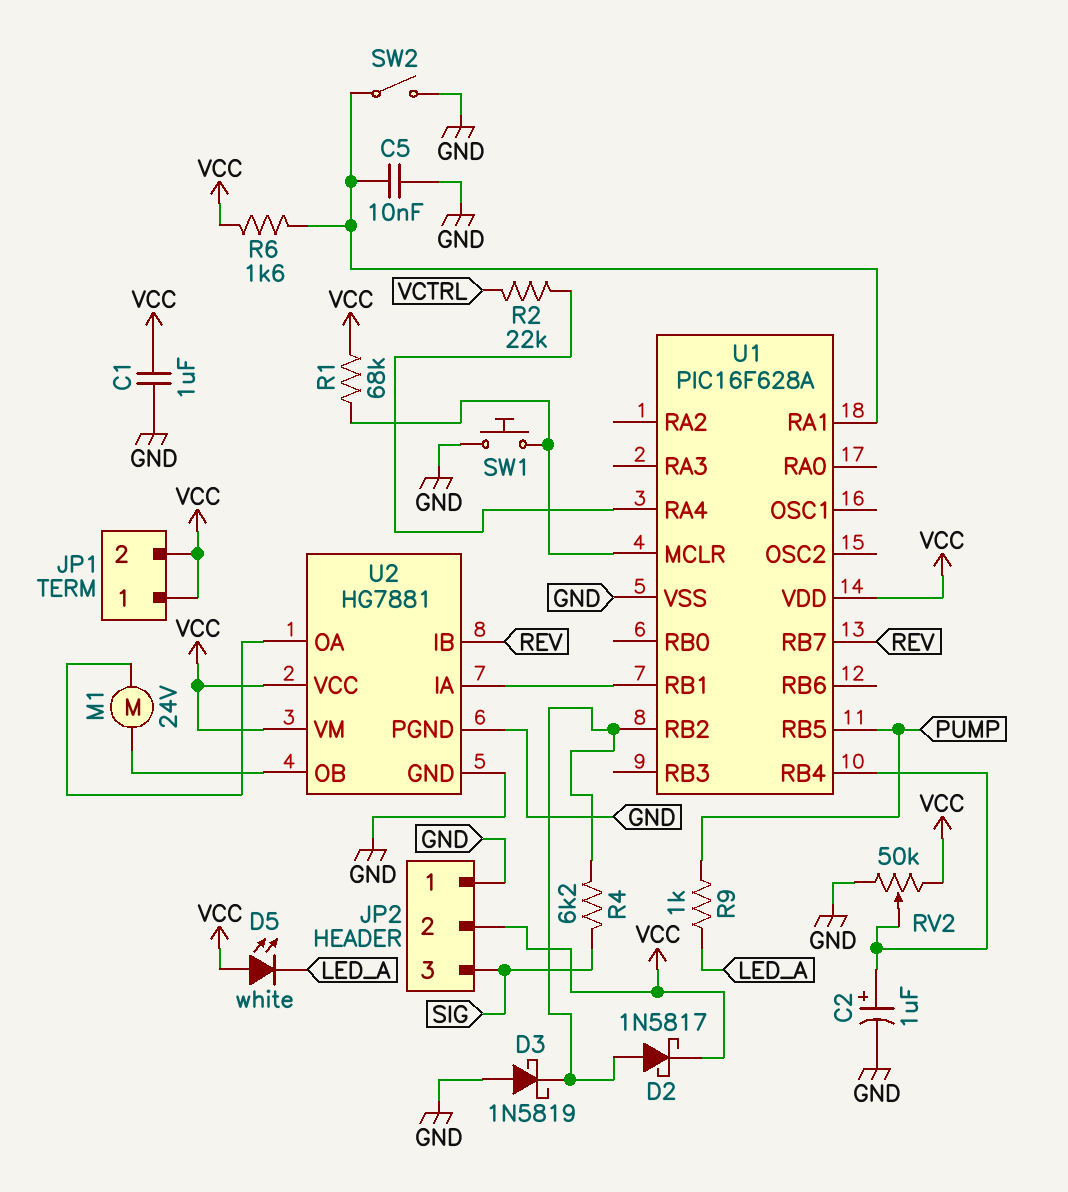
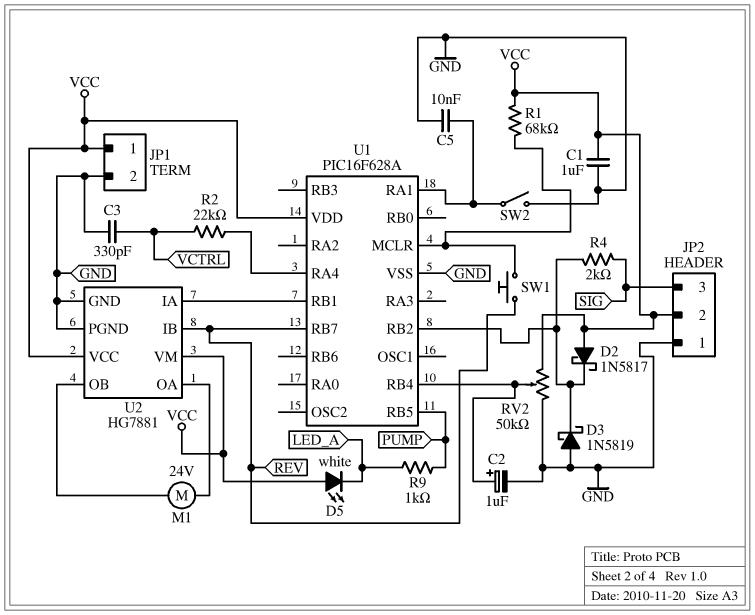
C3: none -> 330pF (GND, VCTRL)
D2: schottky 1N5817 (A U1/RB2, K VCC) -> schottky 1N5817 (A VCC, K U1/RB2)
JP1 pin 2: VCC -> GND
R4: 6.2k (SIG, U1/RB2) -> 2k (SIG, U1/RB2)
R6: 1.6k (U1/RA1, VCC) -> none
SW1: button (GND, U1/MCLR) -> button (REV, U1/MCLR)

